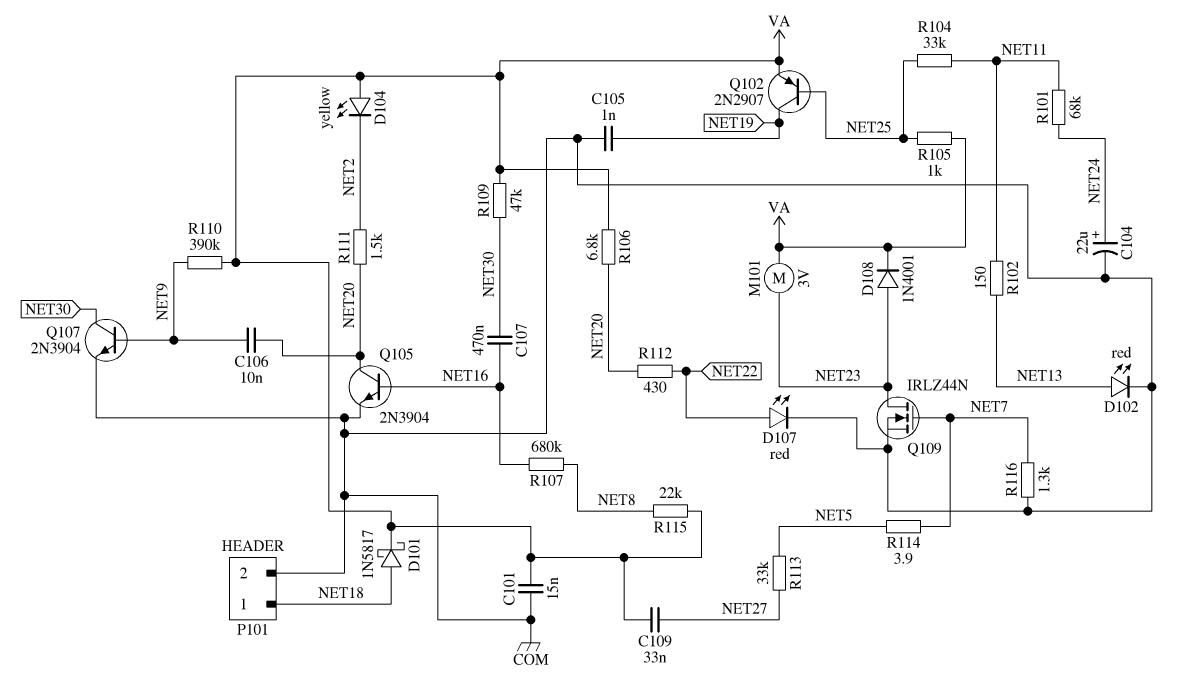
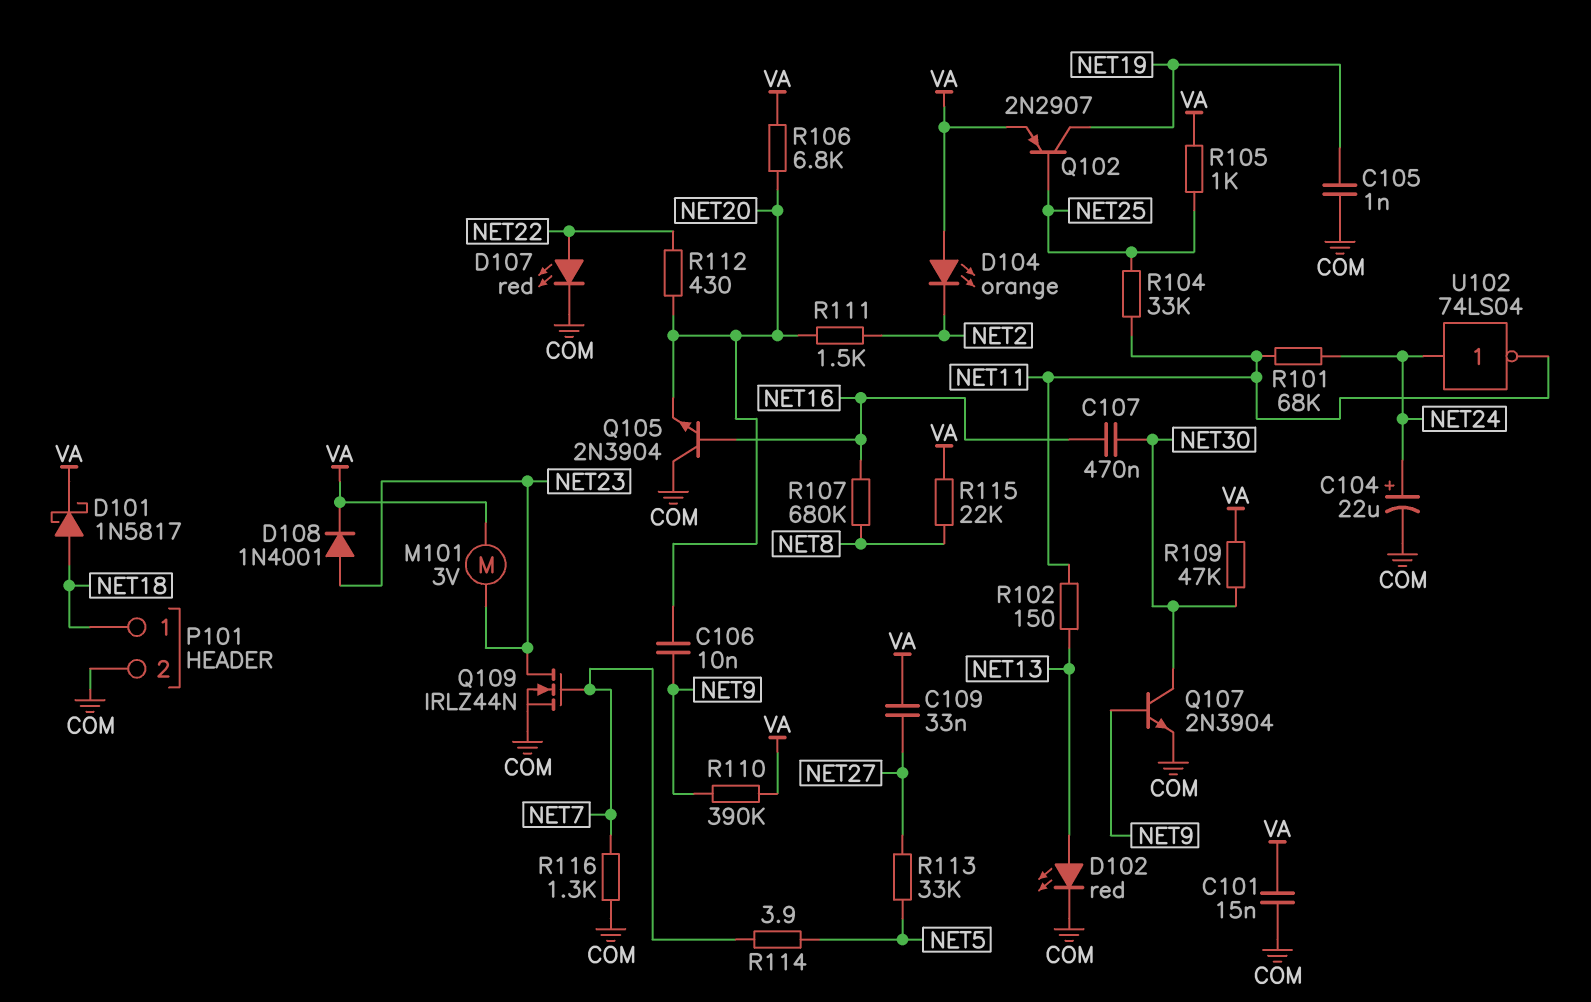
D104: LED yellow (A VA, K NET2) -> LED orange (A VA, K NET2)
Q105: NPN 2N3904 (B NET16, C NET20, E COM) -> NPN 2N3904 (B NET16, C COM, E NET20)
U102: none -> NOT 74LS04 (in NET24, out NET11)

